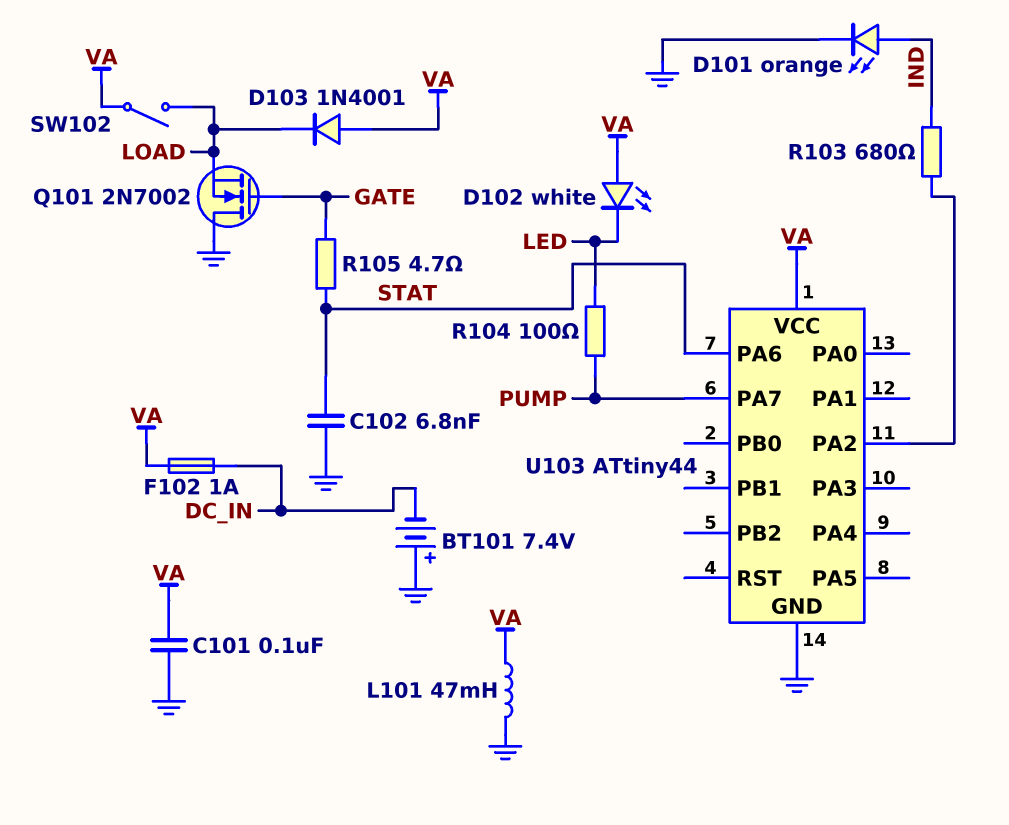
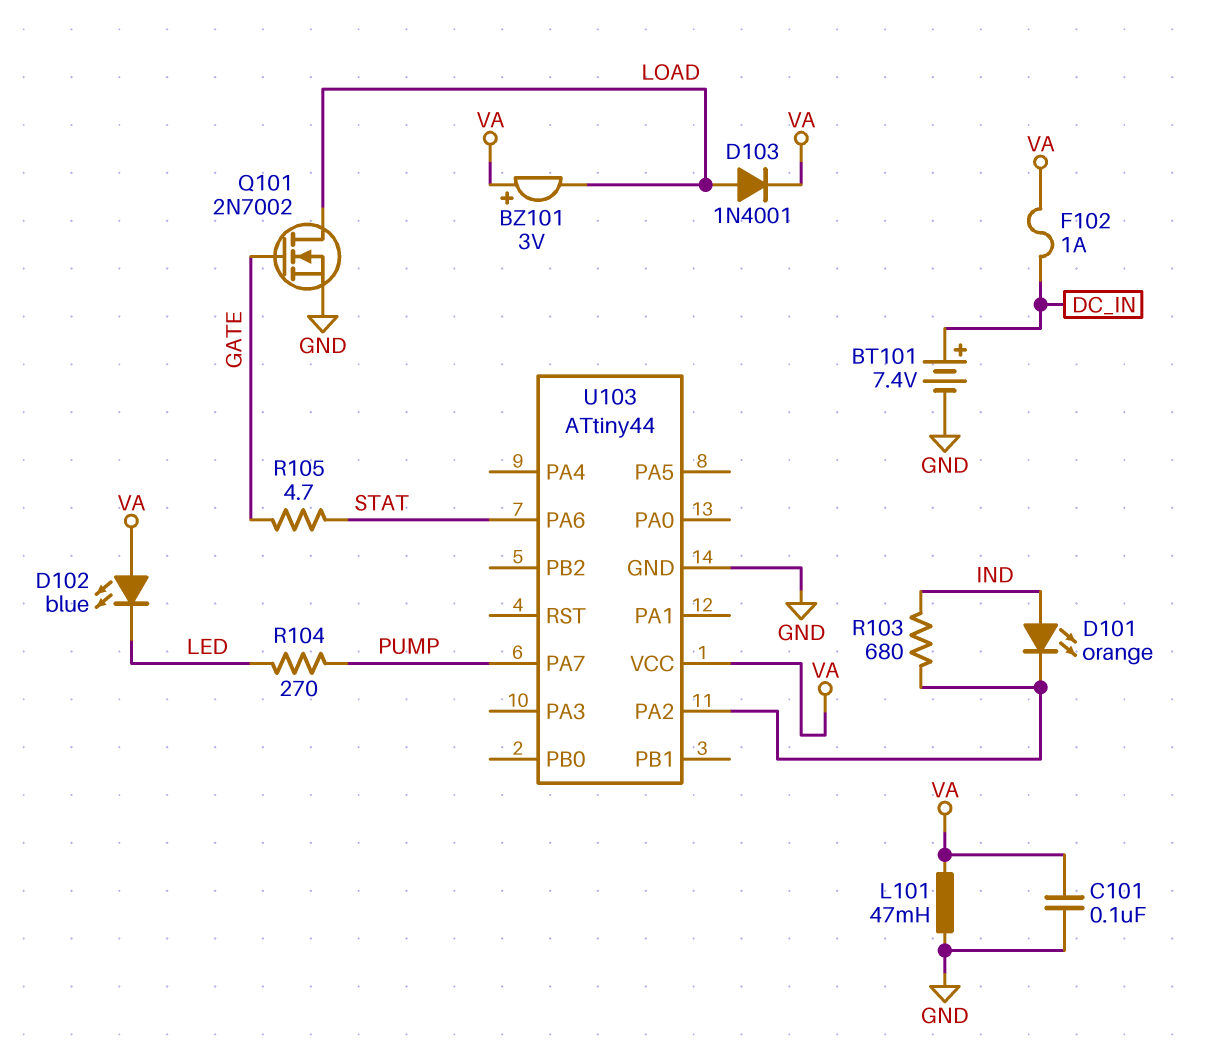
BT101: 7.4V (plus GND, minus DC_IN) -> 7.4V (plus DC_IN, minus GND)
BZ101: none -> buzzer 3V (plus VA, minus LOAD)
C102: 6.8nF (GND, STAT) -> none
D101: LED orange (A IND, K GND) -> LED orange (A IND, K U103/PA2)
D102: LED white (A VA, K LED) -> LED blue (A VA, K LED)
D103: diode 1N4001 (A VA, K LOAD) -> diode 1N4001 (A LOAD, K VA)
Q101: NMOS 2N7002 (G GATE, D GND, S LOAD) -> NMOS 2N7002 (G GATE, D LOAD, S GND)
R104: 100 (LED, PUMP) -> 270 (LED, PUMP)
SW102: switch (LOAD, VA) -> none

